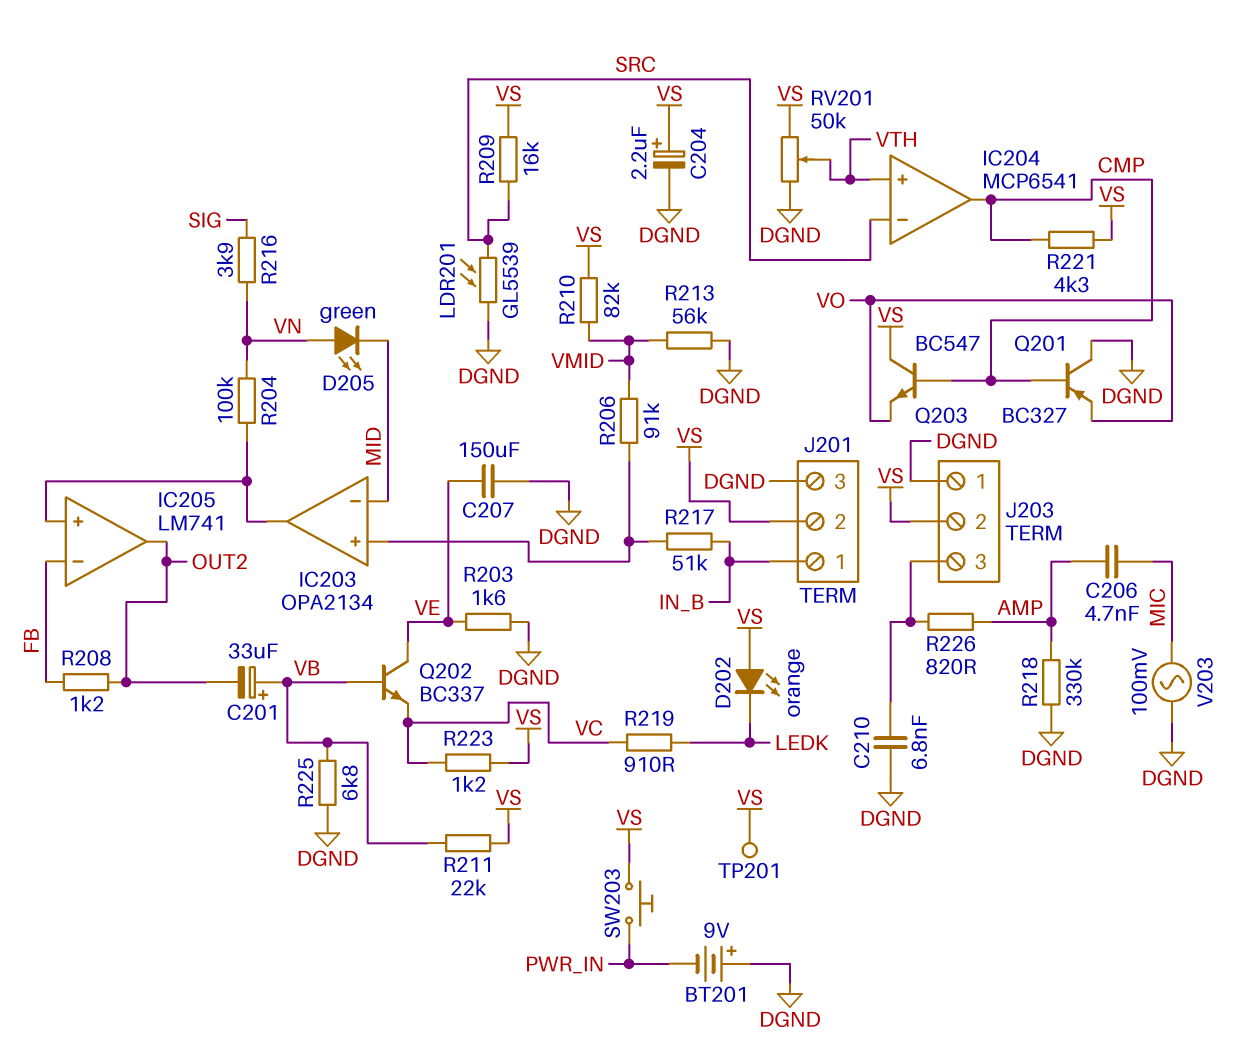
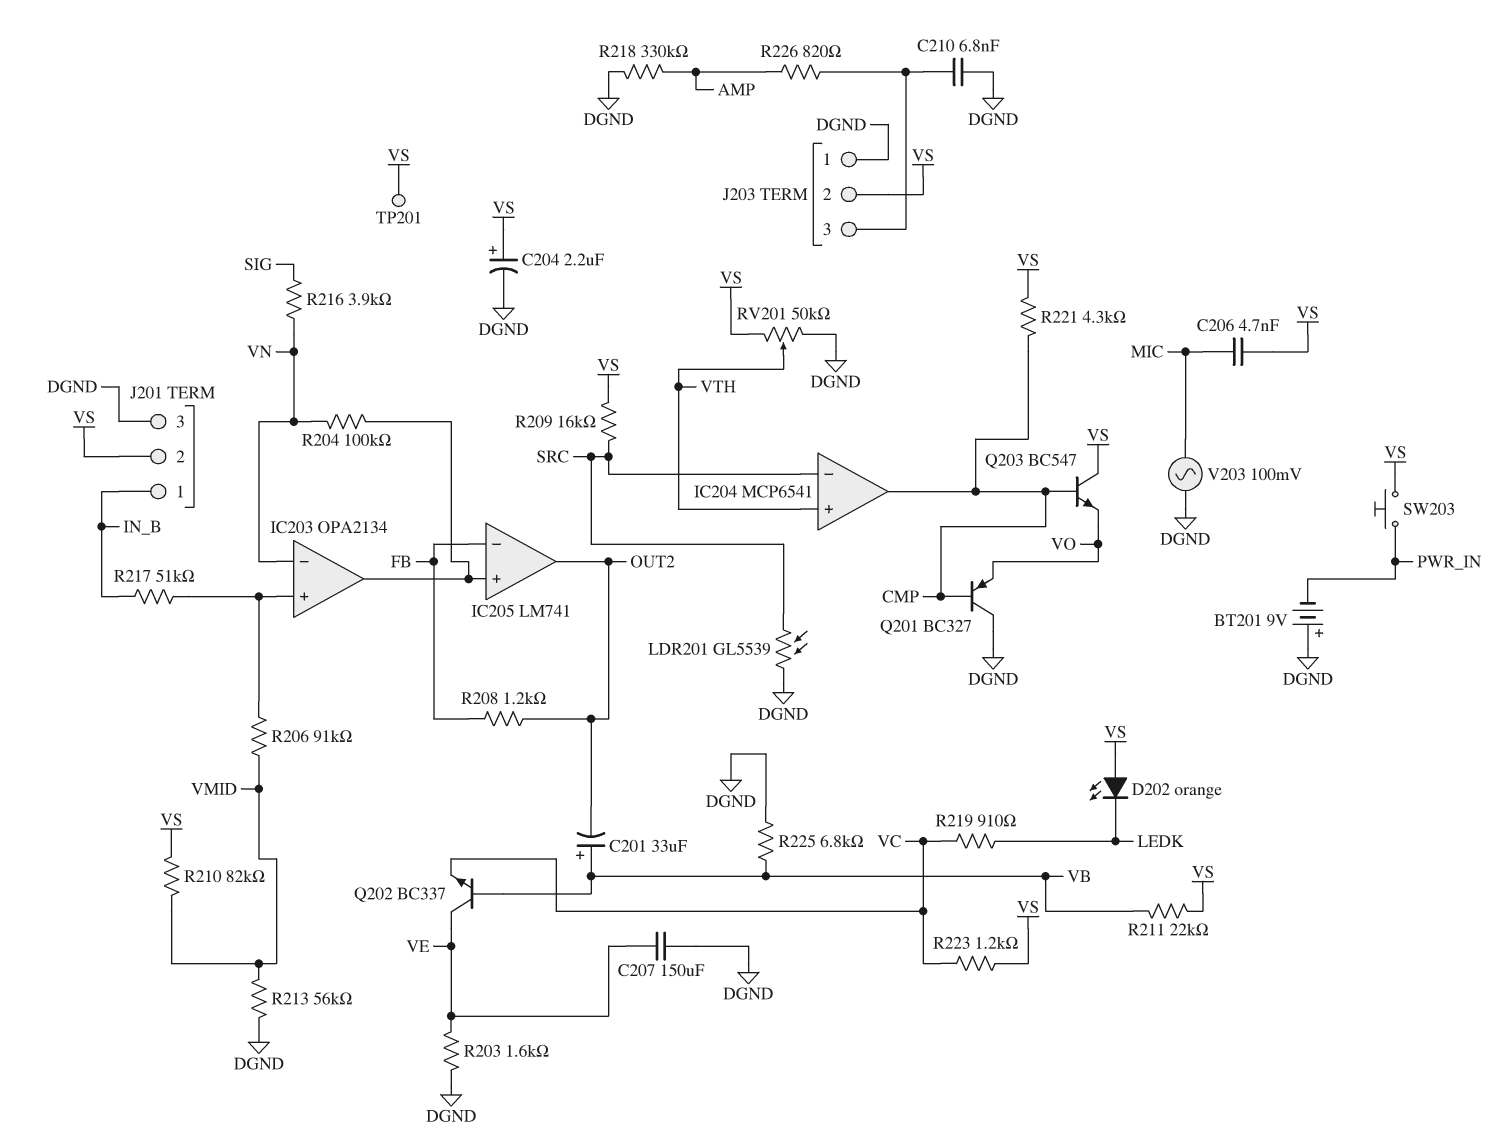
C206: 4.7nF (AMP, MIC) -> 4.7nF (MIC, VS)
D205: LED green (A VN, K MID) -> none
IC203 pin in-: MID -> VN

